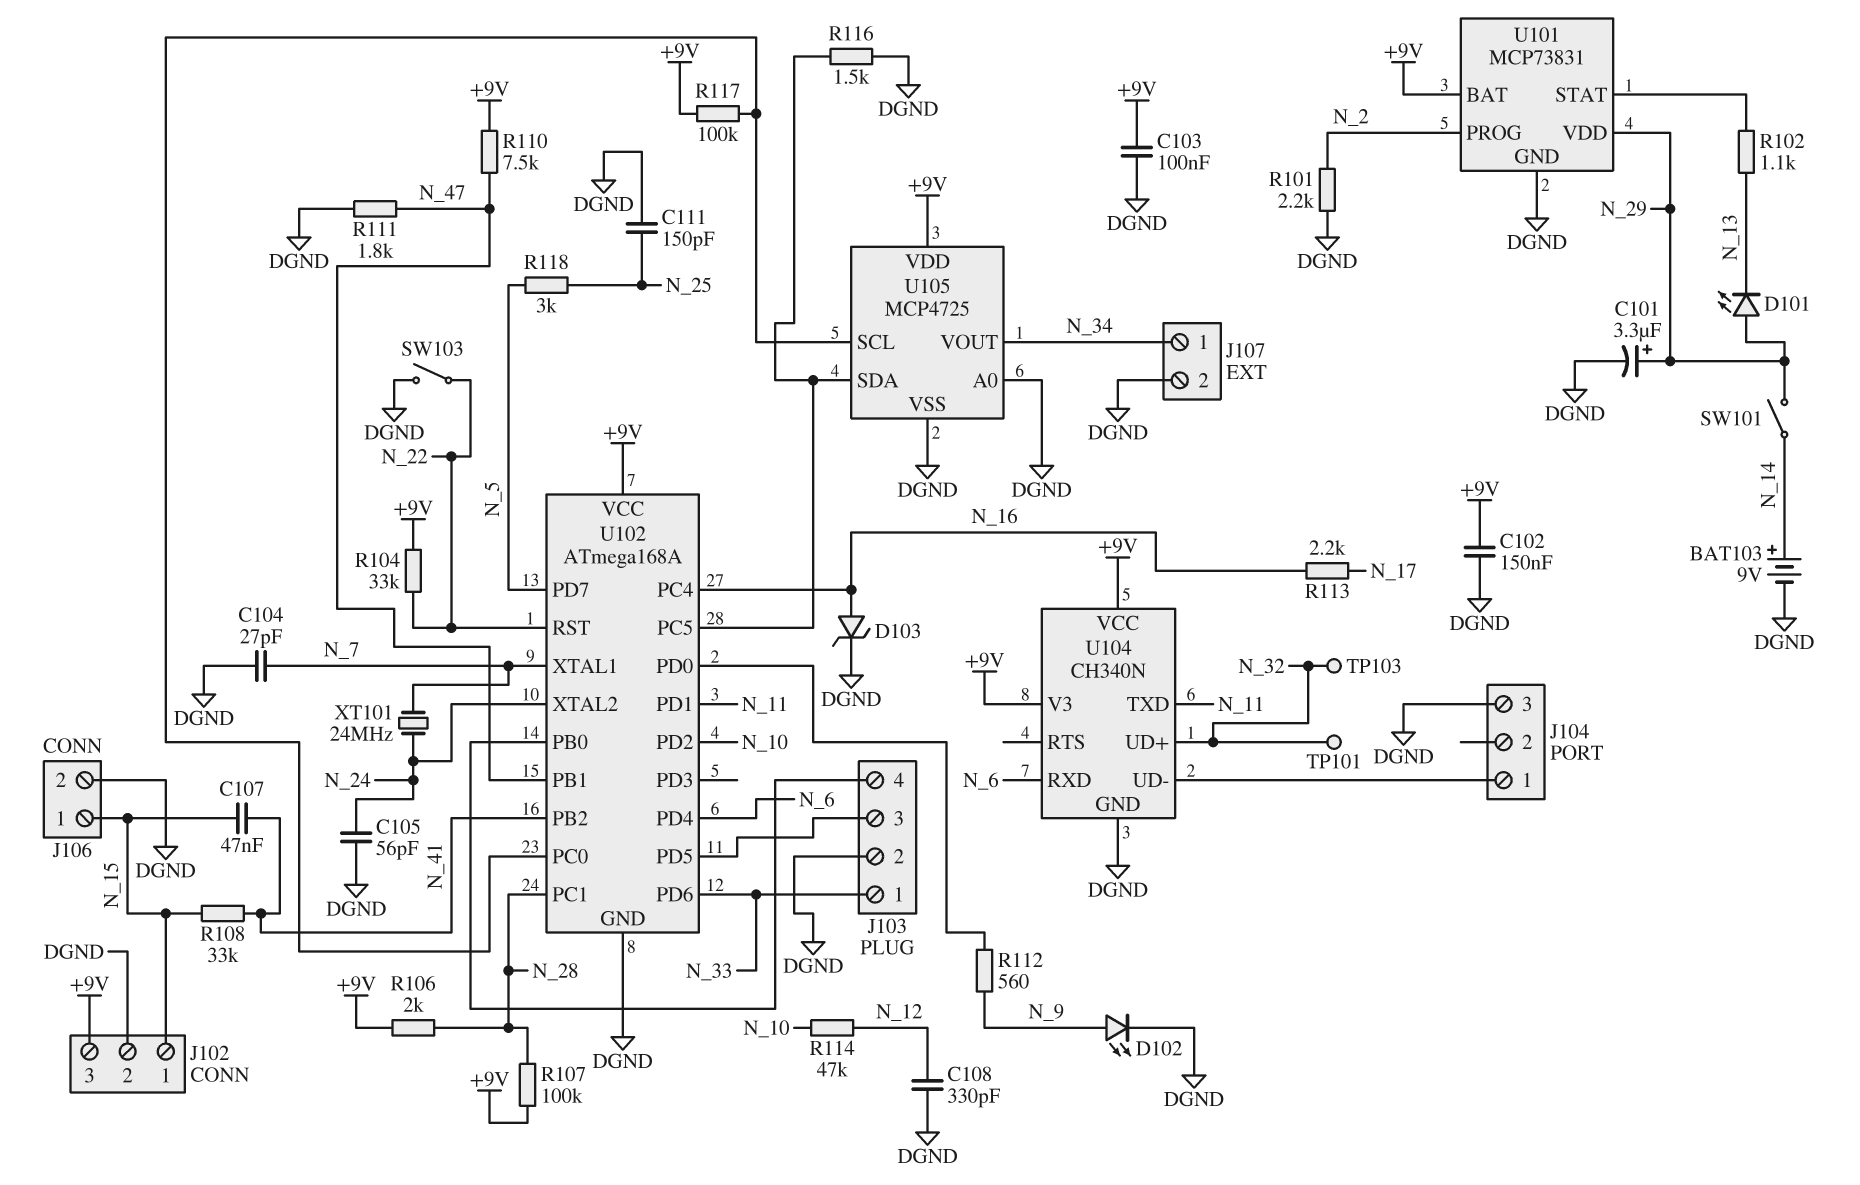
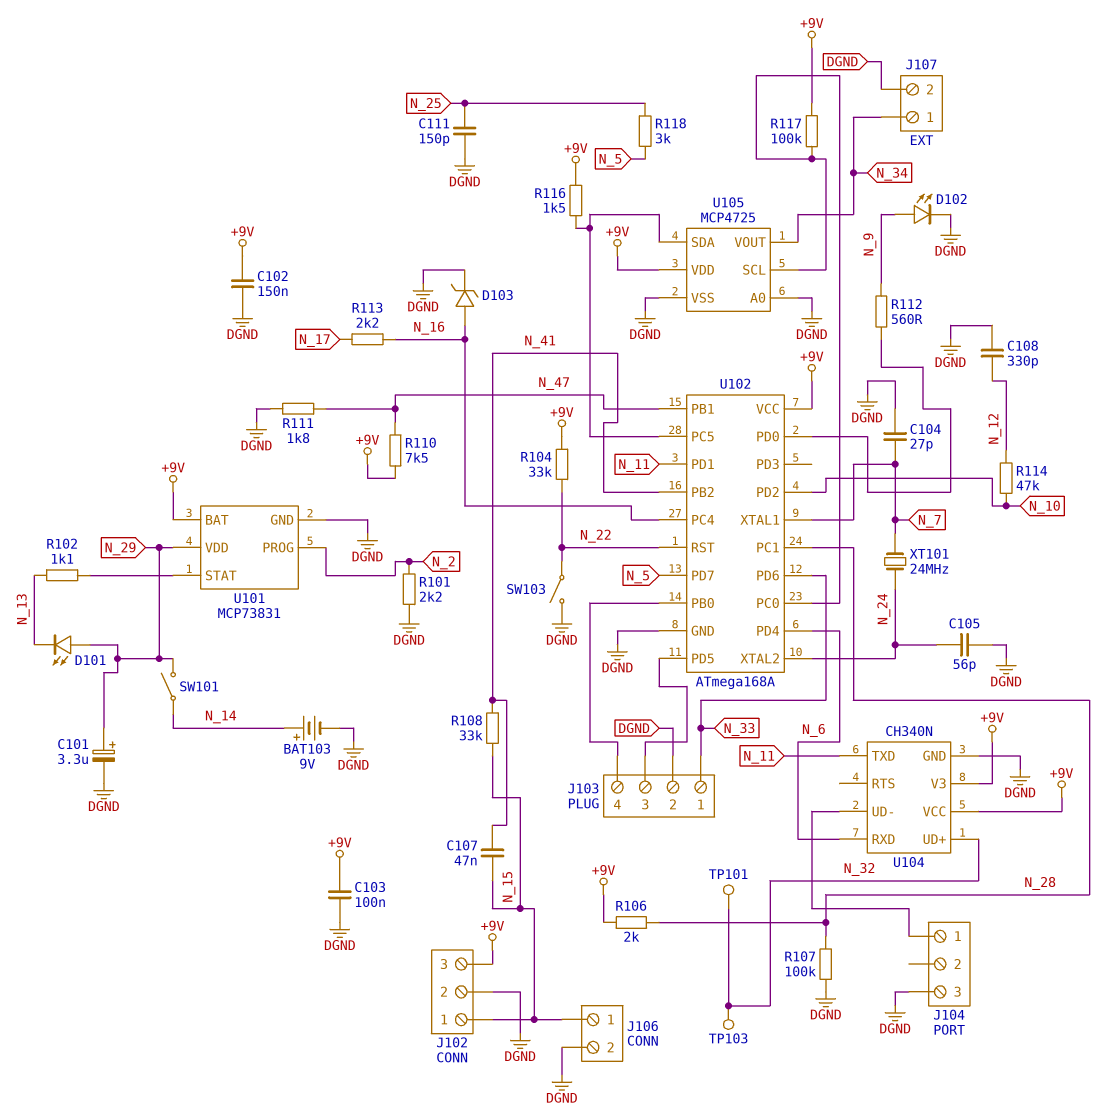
R107: 100k (+9V, N_28) -> 100k (DGND, N_28)
R116: 1.5k (DGND, U102/PC5) -> 1.5k (+9V, U102/PC5)

